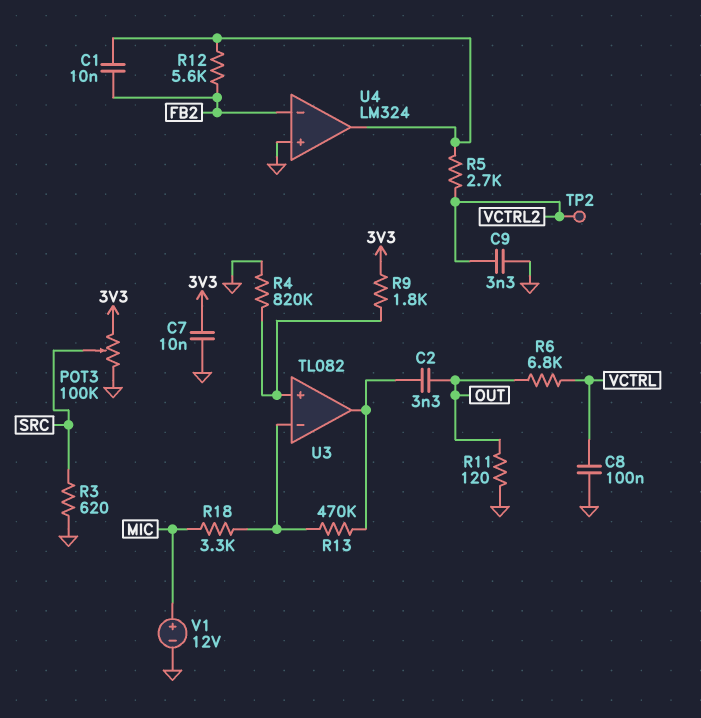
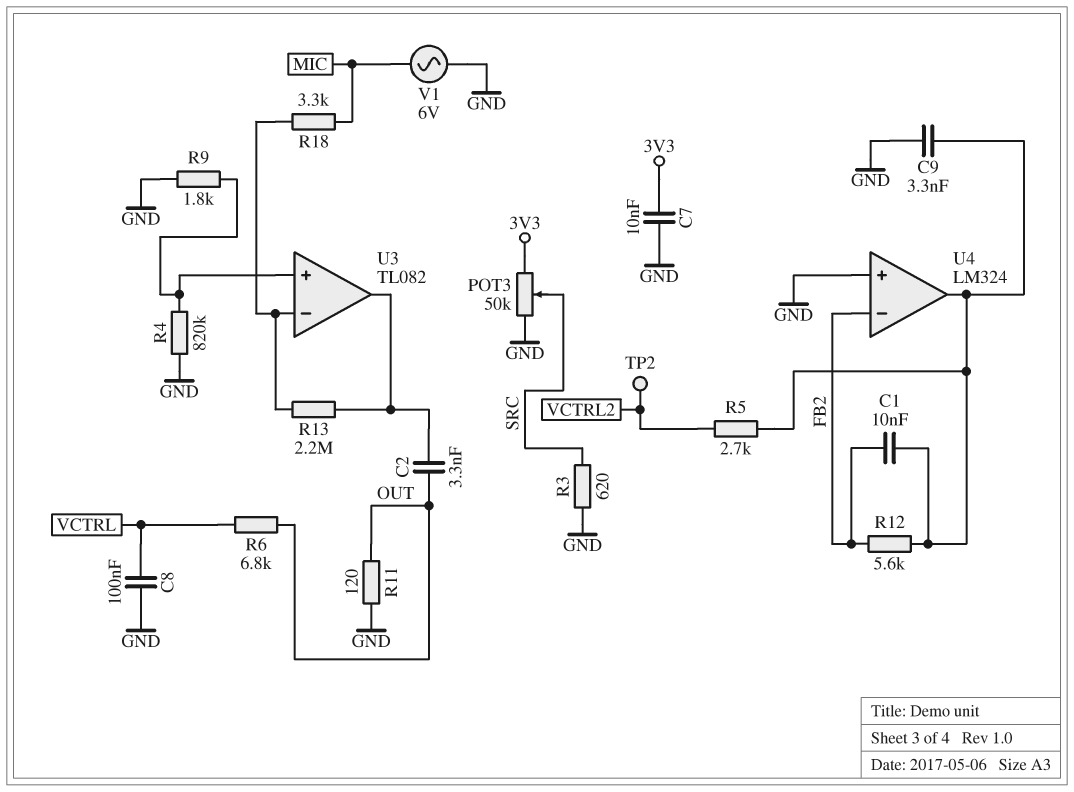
C9: 3.3nF (GND, VCTRL2) -> 3.3nF (GND, U4/out)
POT3: 100k (3V3, GND, wiper SRC) -> 50k (3V3, GND, wiper SRC)
R9: 1.8k (3V3, U3/in+) -> 1.8k (GND, U3/in+)
R13: 470k (U3/in-, U3/out) -> 2.2M (U3/in-, U3/out)
V1: 12V (plus MIC, minus GND) -> AC 6V (GND, MIC)

